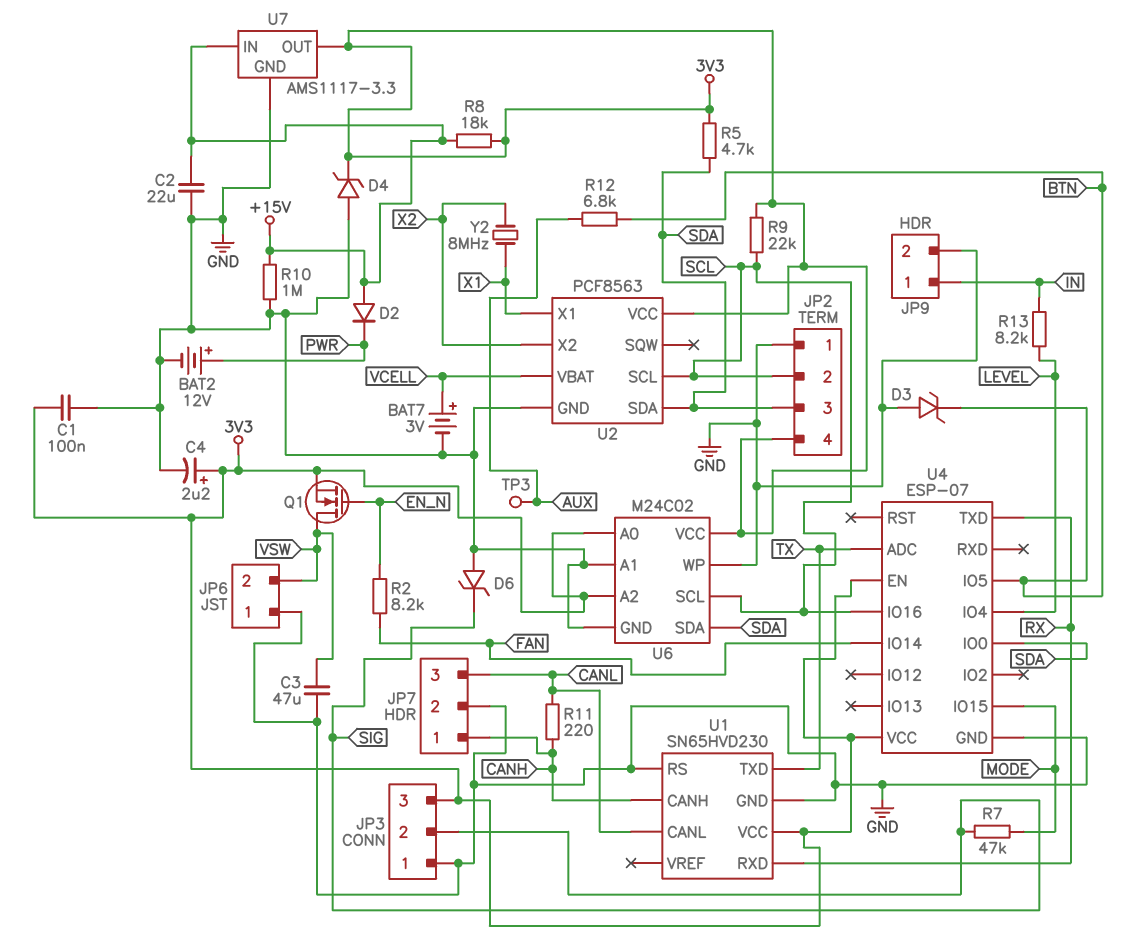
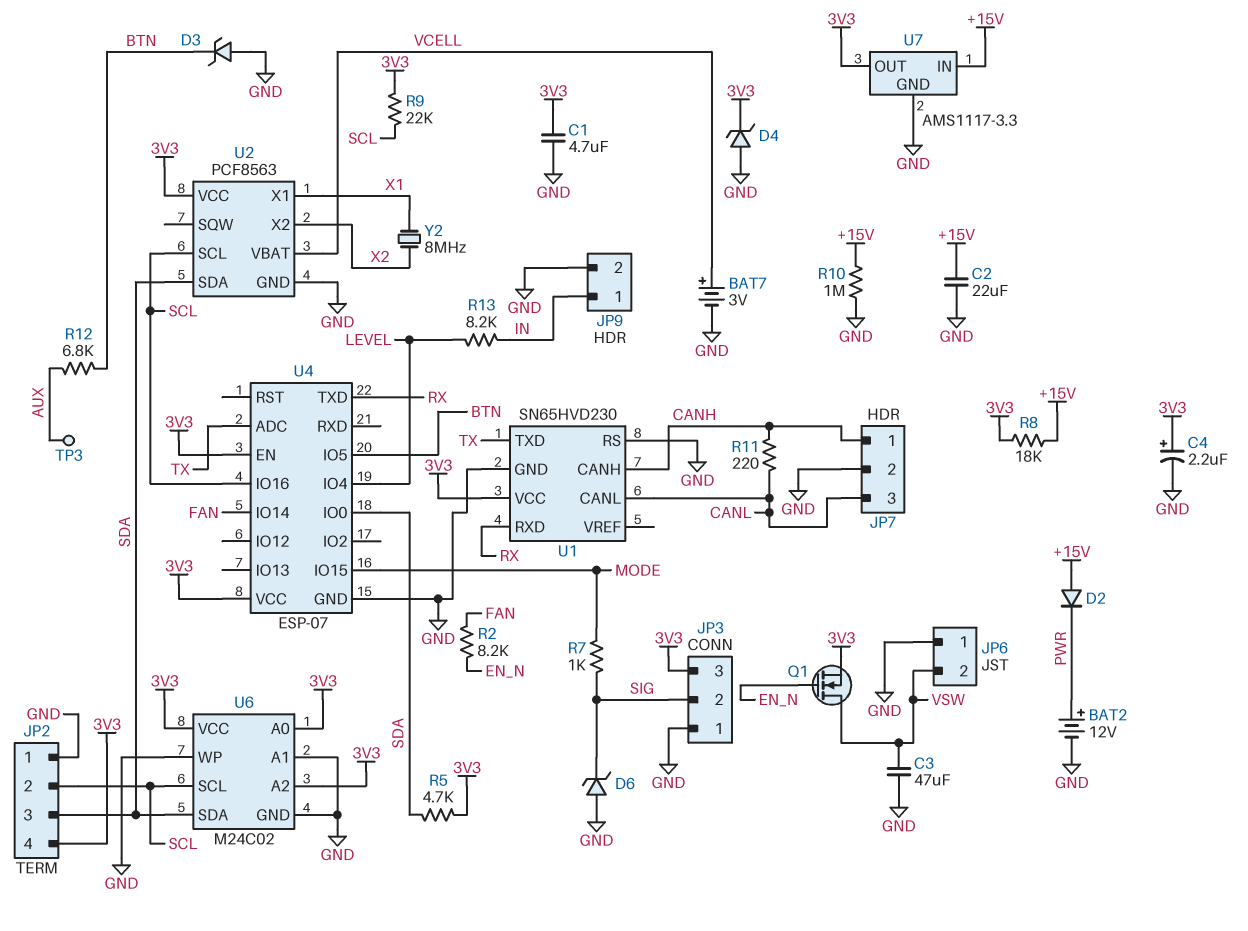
C1: 100nF (3V3, GND) -> 4.7uF (3V3, GND)
R7: 47k (MODE, SIG) -> 1k (MODE, SIG)

